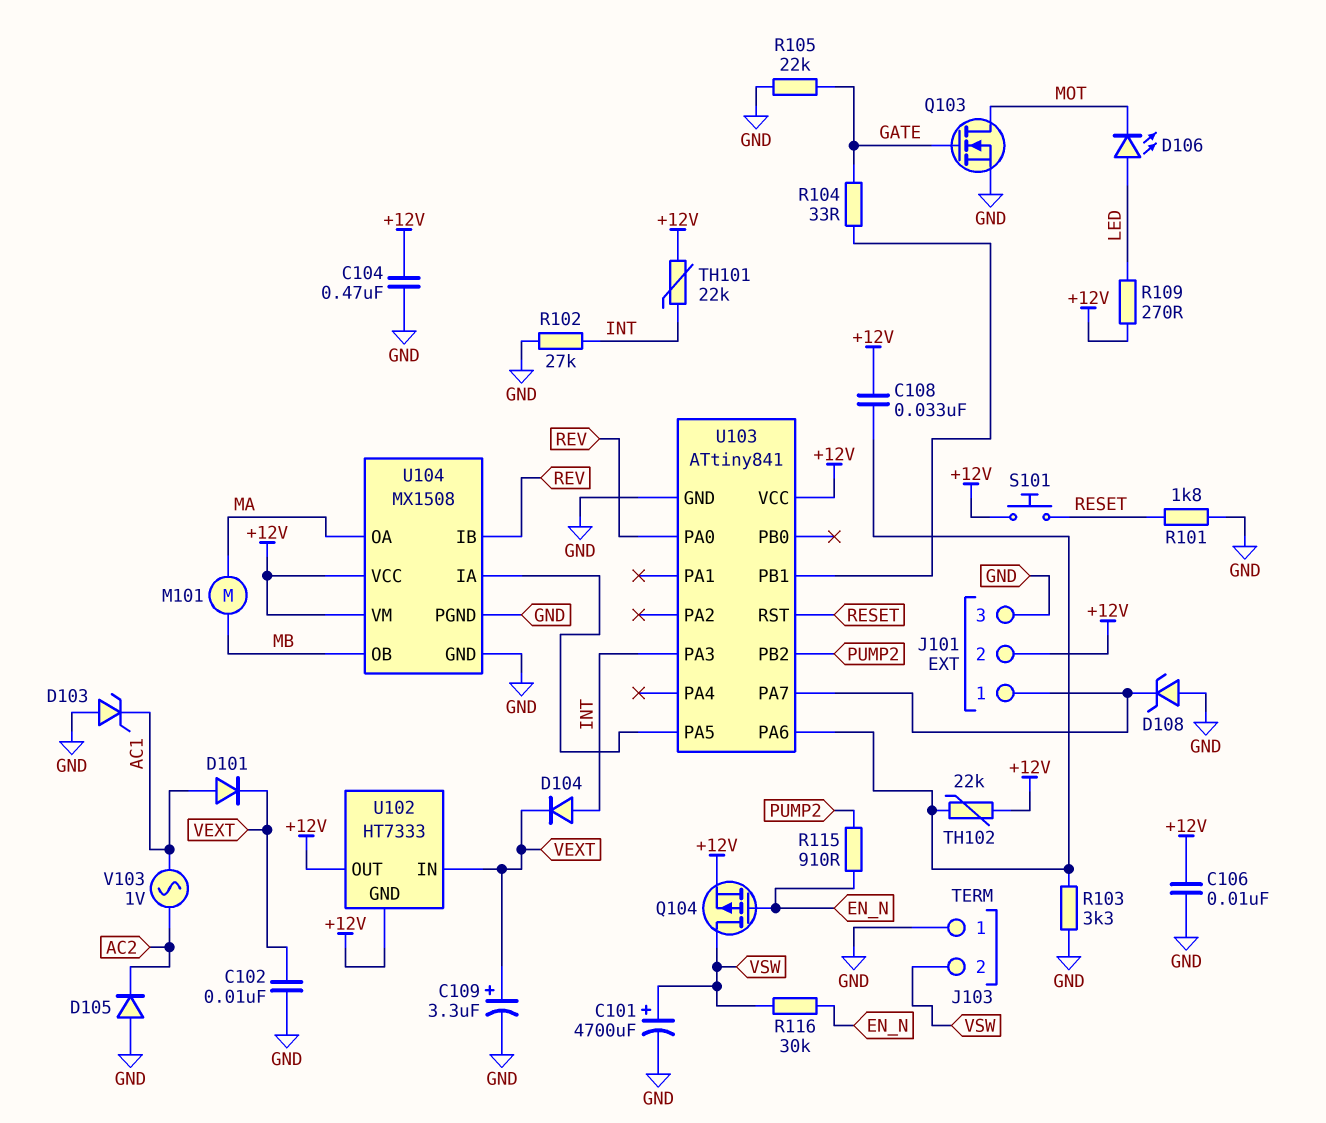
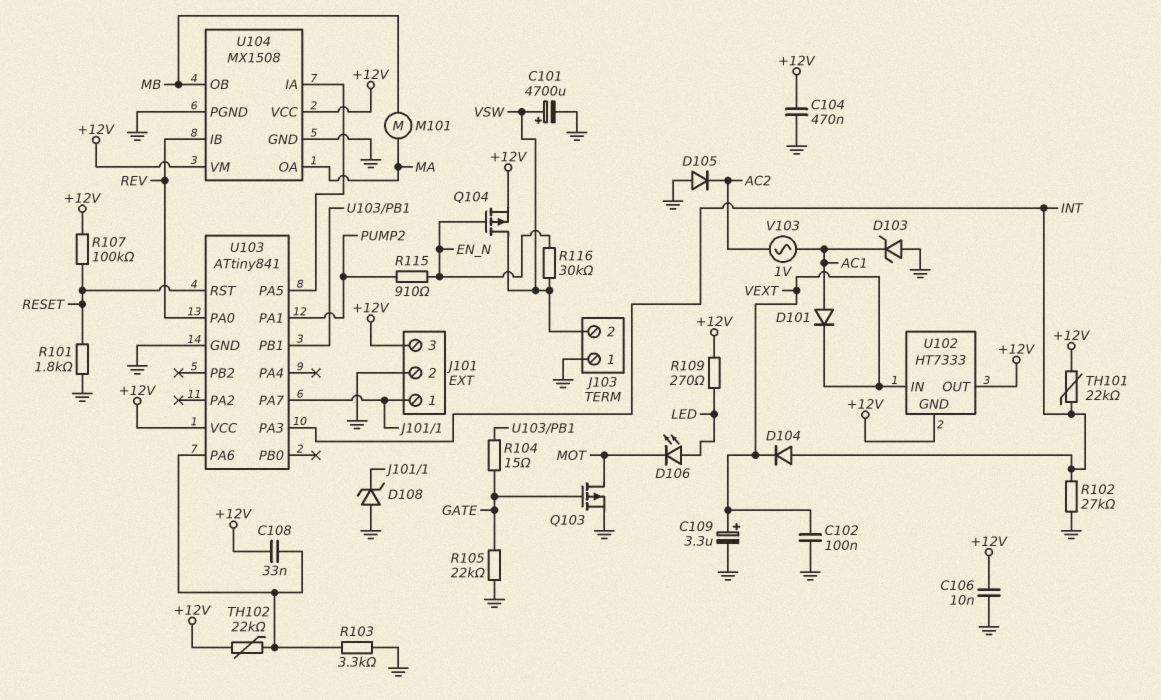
C102: 10nF (GND, VEXT) -> 100nF (GND, VEXT)
J101 pin 2: +12V -> GND
J101 pin 3: GND -> +12V
Q103: NMOS (G GATE, D MOT, S GND) -> PMOS (G GATE, D MOT, S GND)
R104: 33 (GATE, U103/PB1) -> 15 (GATE, U103/PB1)
R107: none -> 100k (+12V, RESET)
S101: button (+12V, RESET) -> none
U103 pin PA1: none -> PUMP2
U103 pin PB2: PUMP2 -> none

